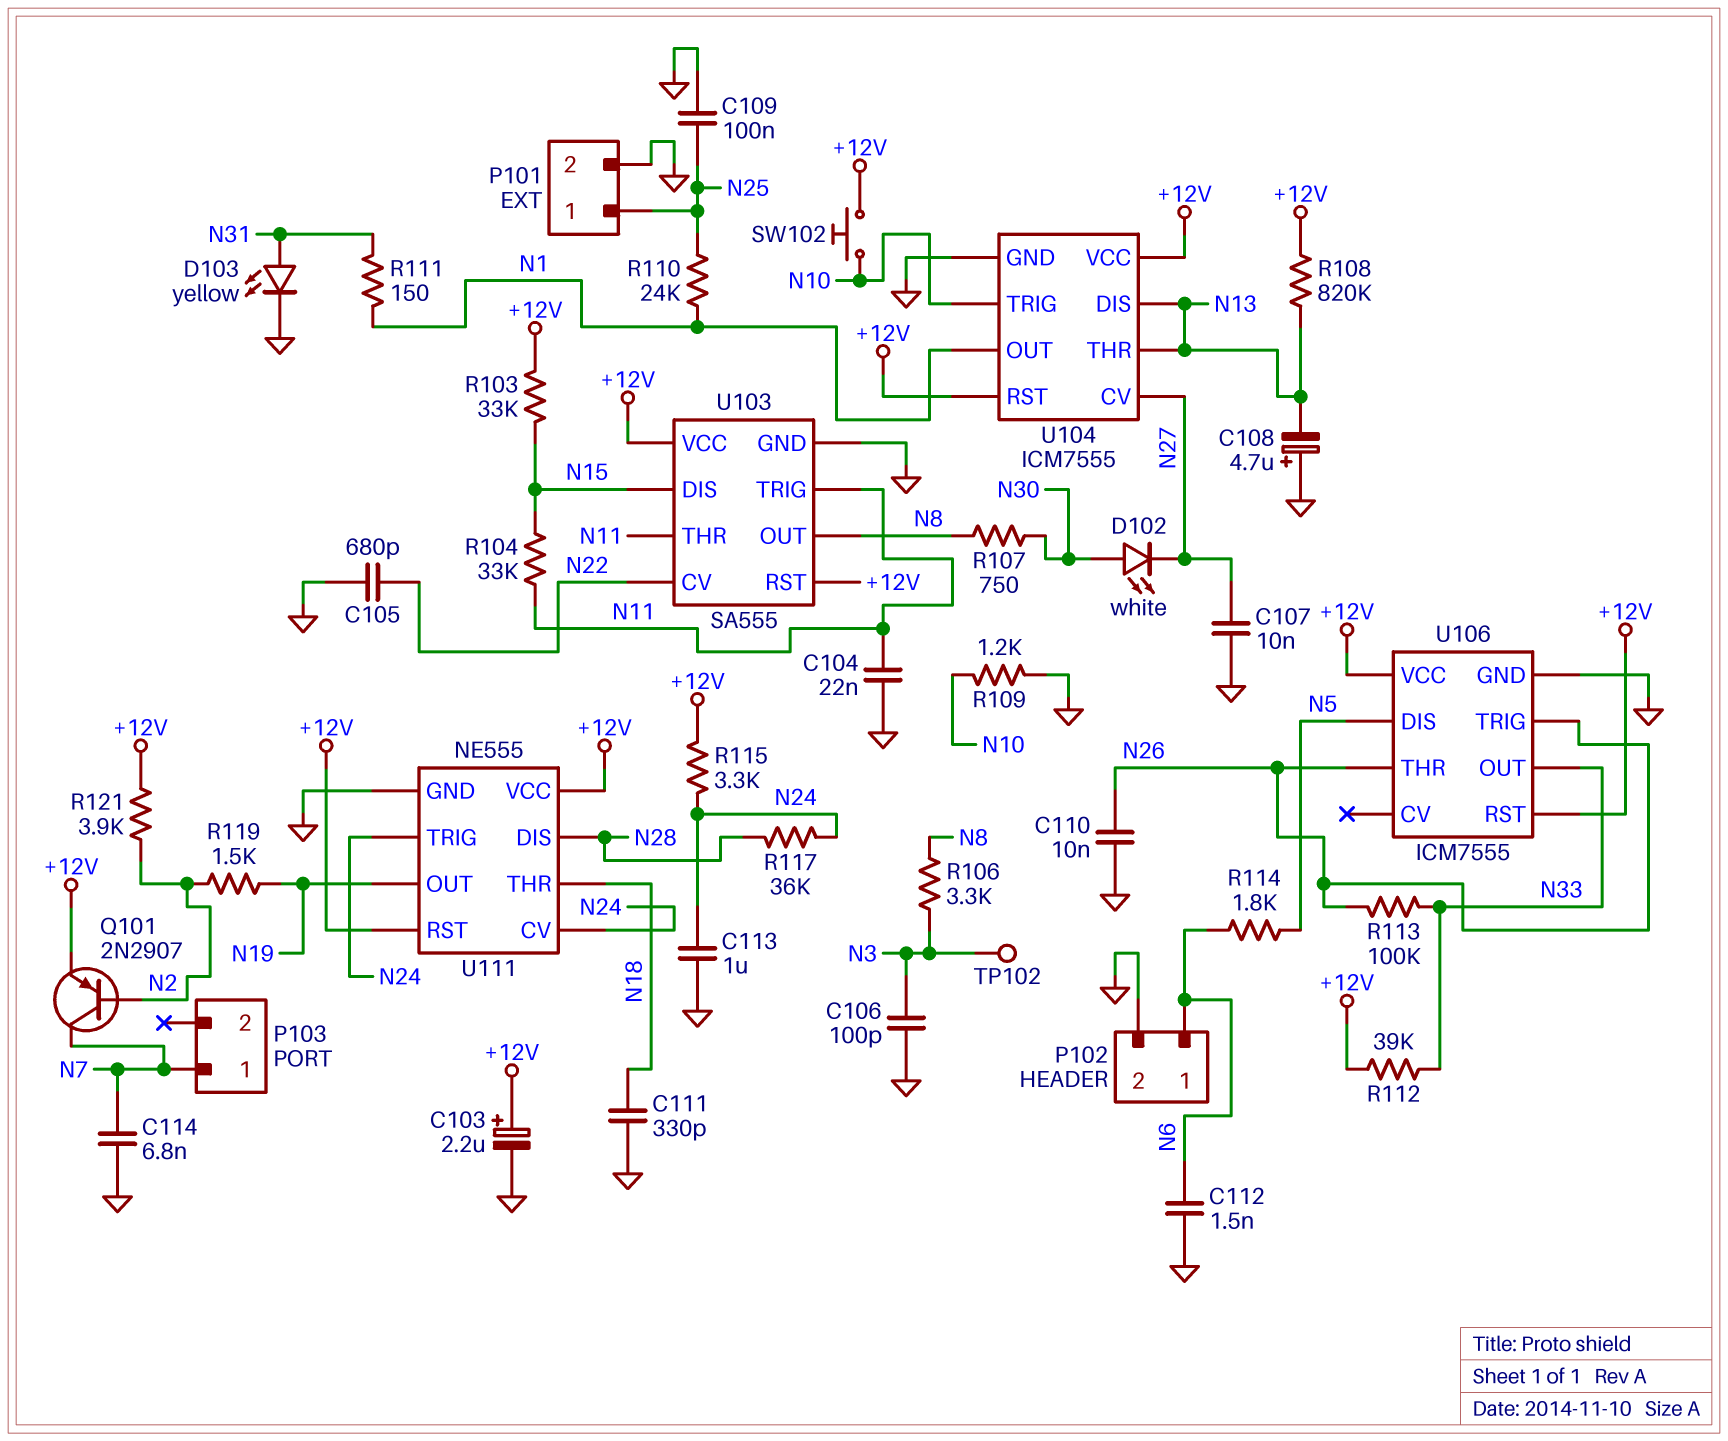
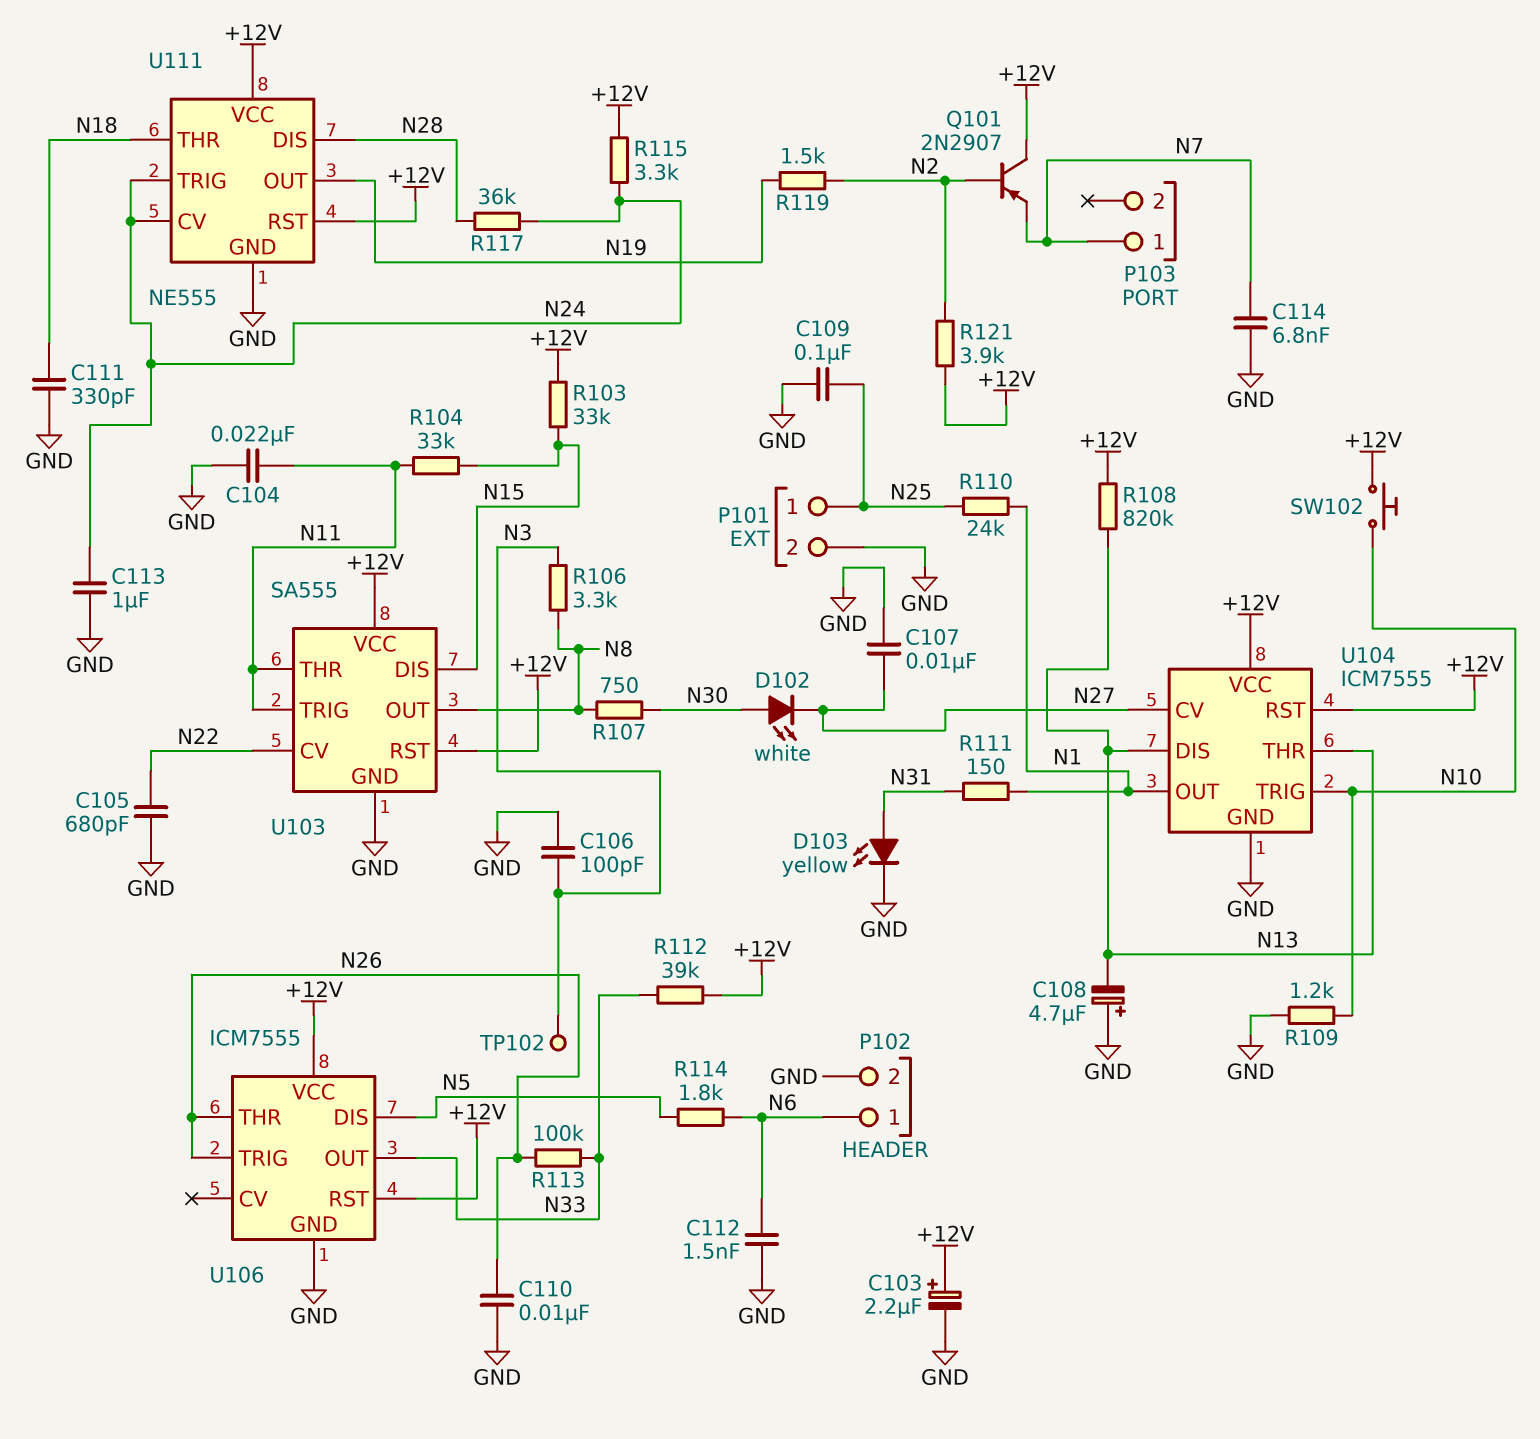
Q101: PNP 2N2907 (B N2, C N7, E +12V) -> PNP 2N2907 (B N2, C +12V, E N7)

